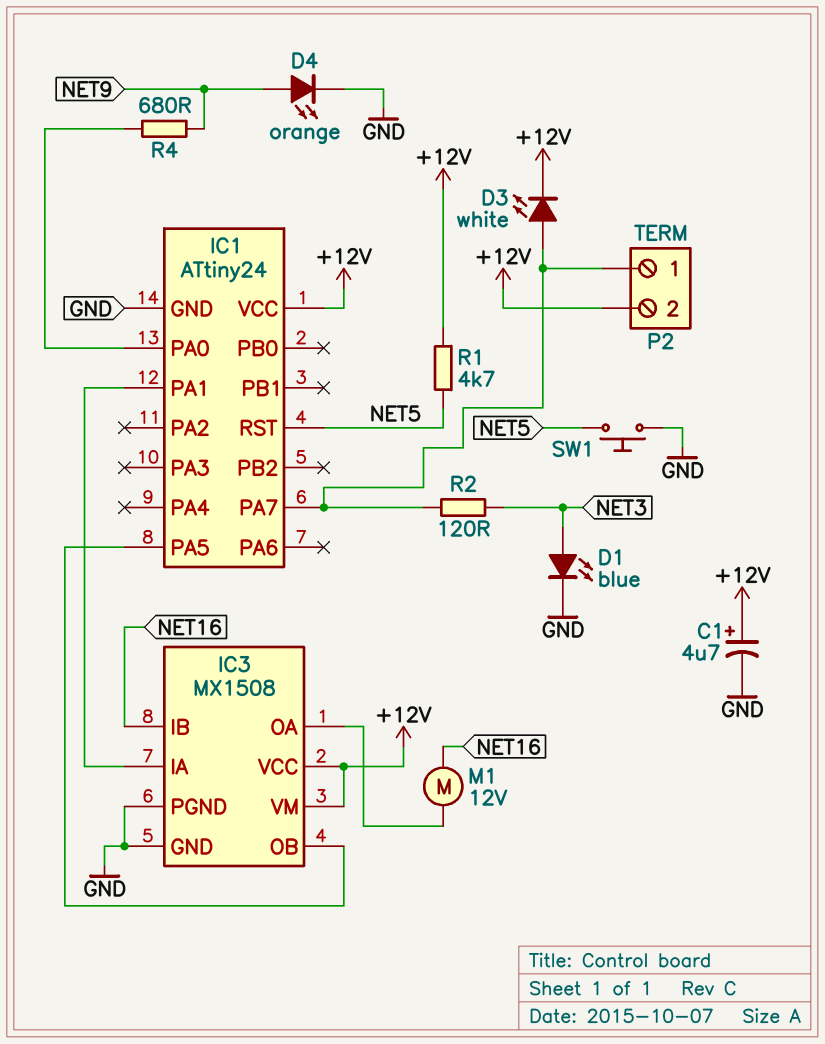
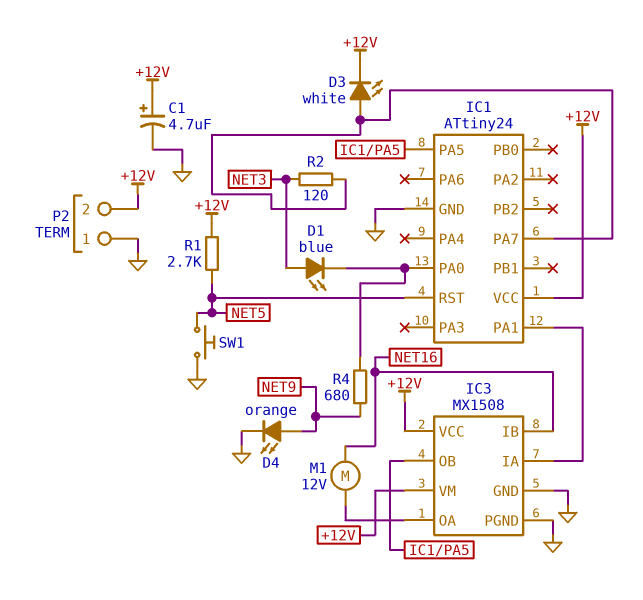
D1: LED blue (A NET3, K GND) -> LED blue (A NET3, K IC1/PA0)
P2 pin 1: IC1/PA7 -> GND
R1: 4.7k (+12V, NET5) -> 2.7k (+12V, NET5)

